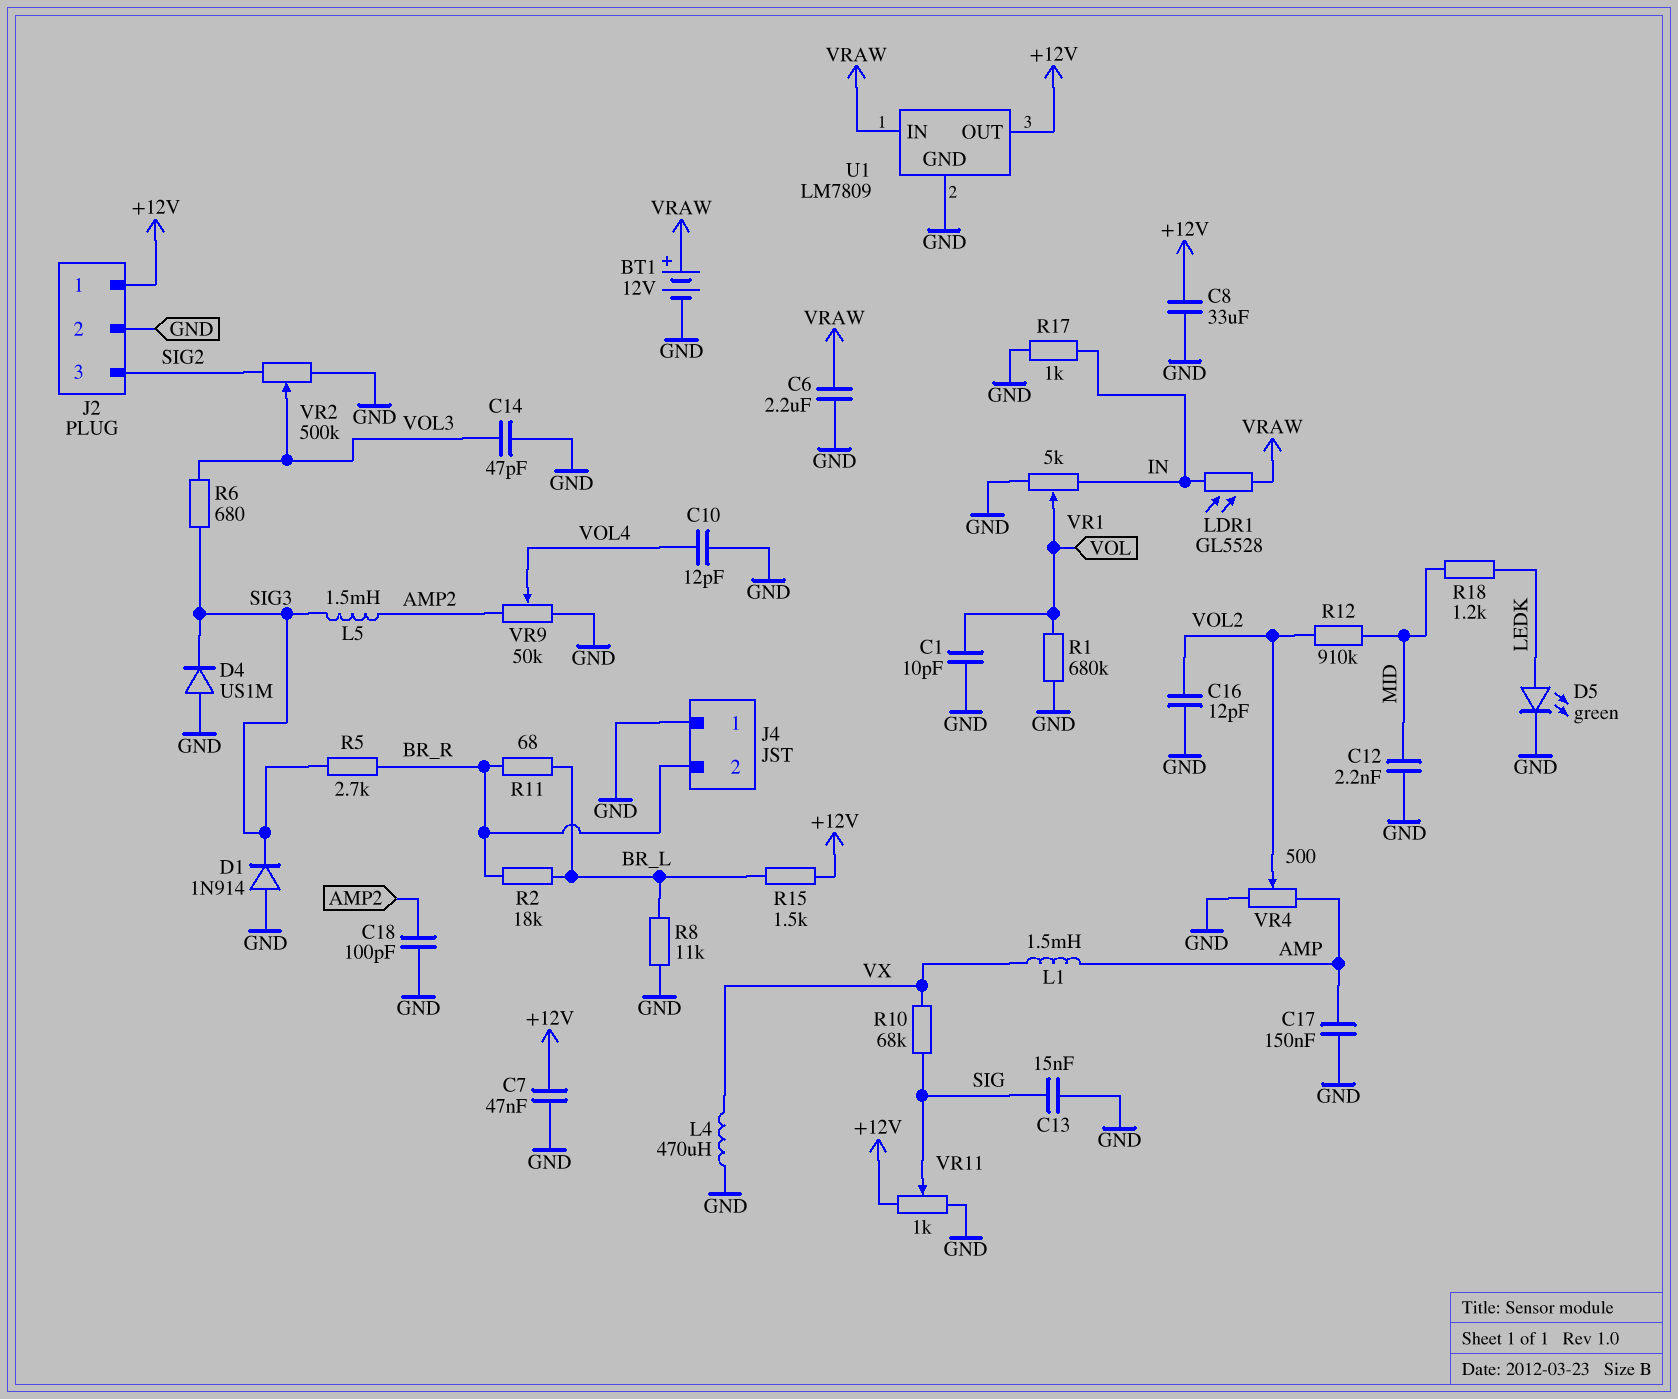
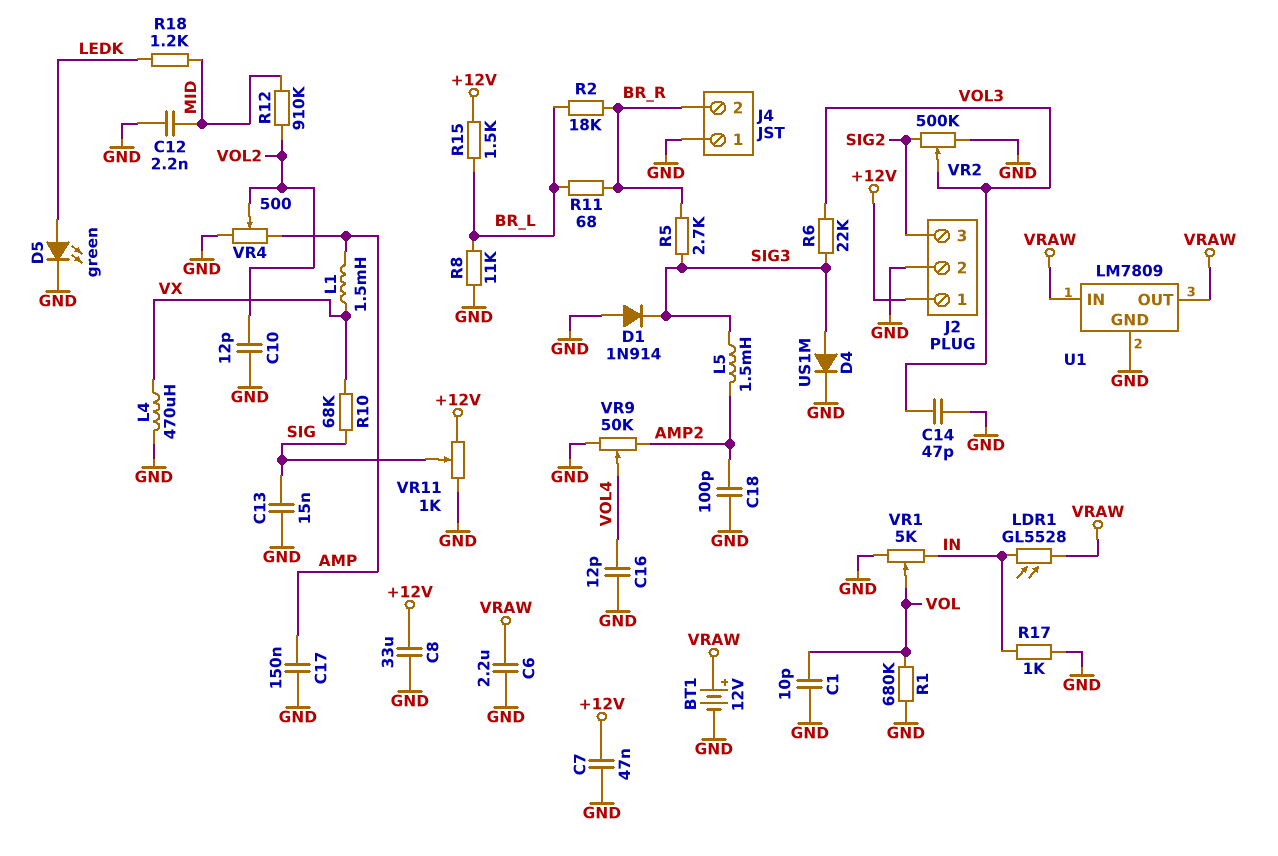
C10: 12pF (GND, VOL4) -> 12pF (GND, VOL2)
C16: 12pF (GND, VOL2) -> 12pF (GND, VOL4)
D4: diode US1M (A GND, K SIG3) -> diode US1M (A SIG3, K GND)
R6: 680 (SIG3, VOL3) -> 22k (SIG3, VOL3)
U1 pin OUT: +12V -> VRAW

